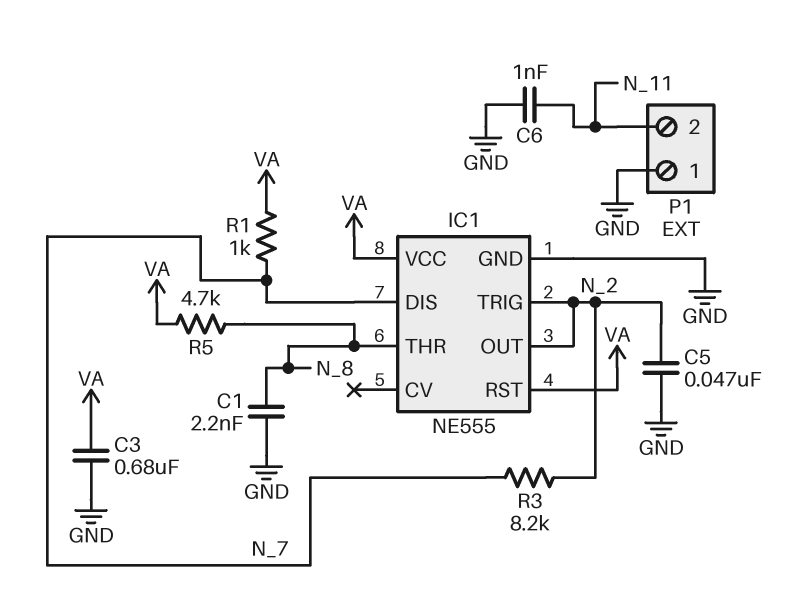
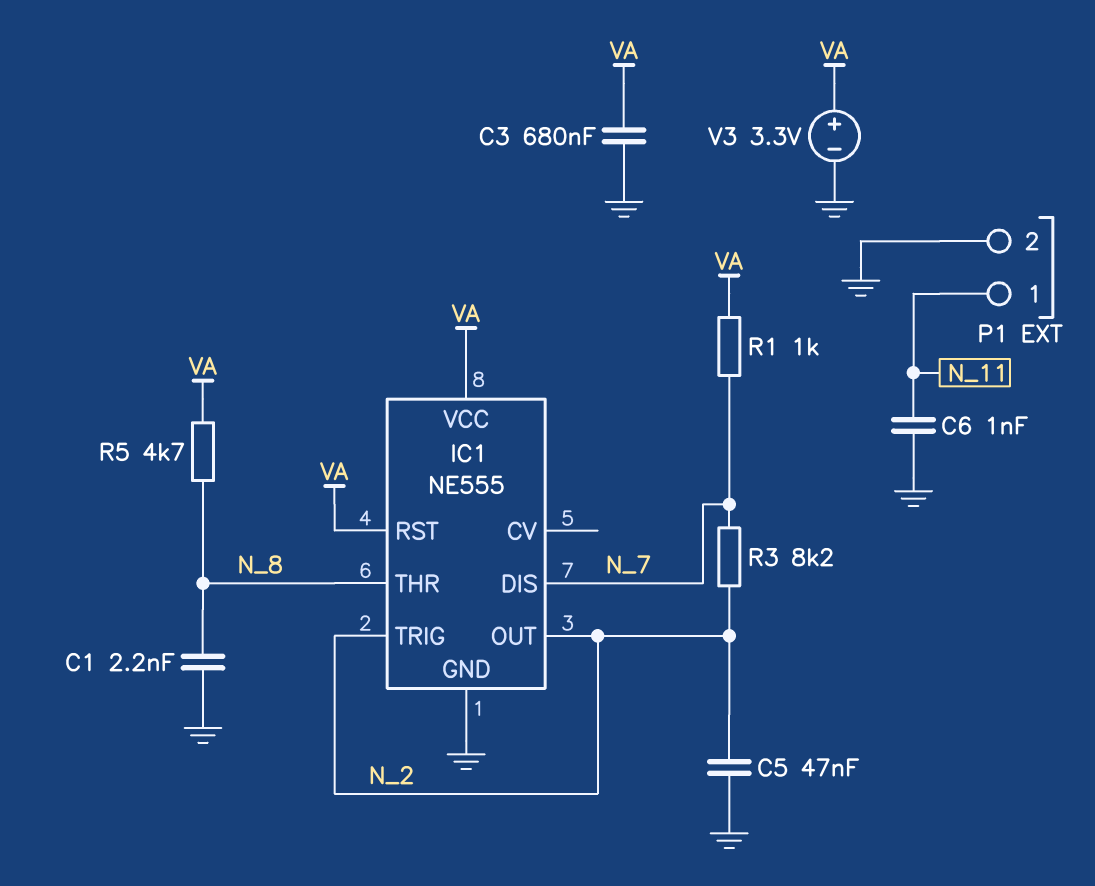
P1 pin 1: GND -> N_11
P1 pin 2: N_11 -> GND
V3: none -> 3.3V (plus VA, minus GND)

